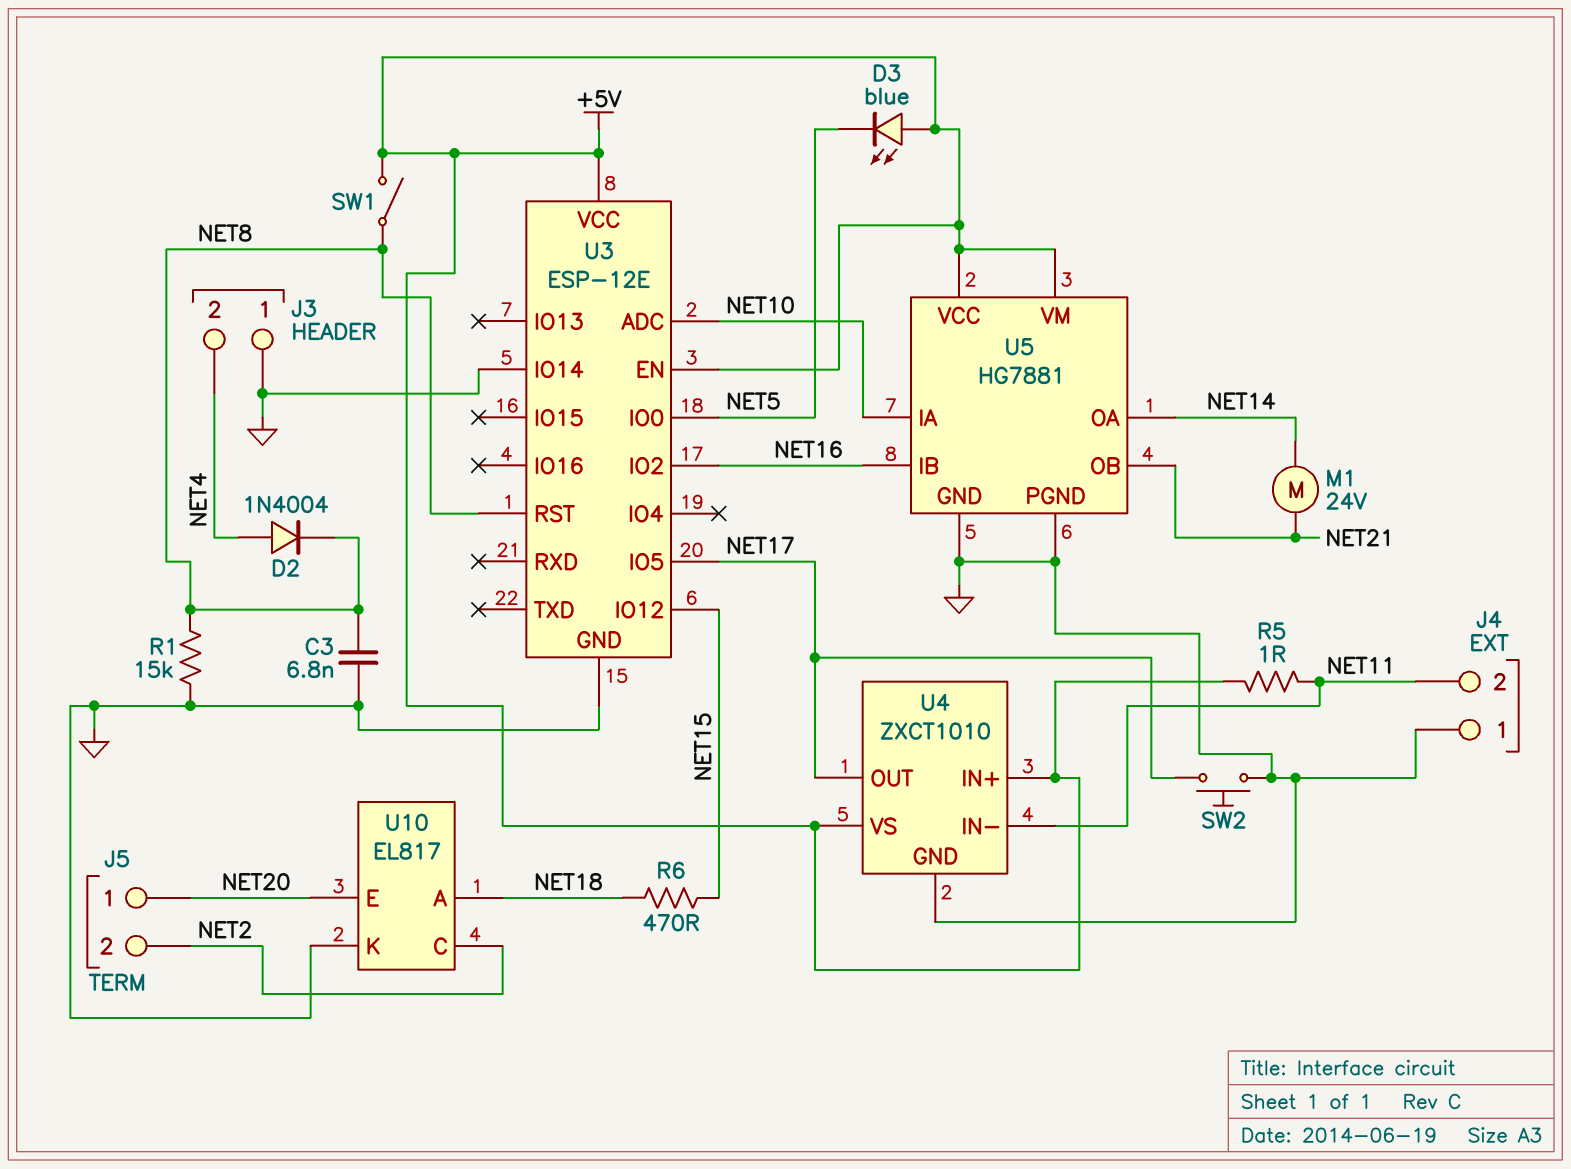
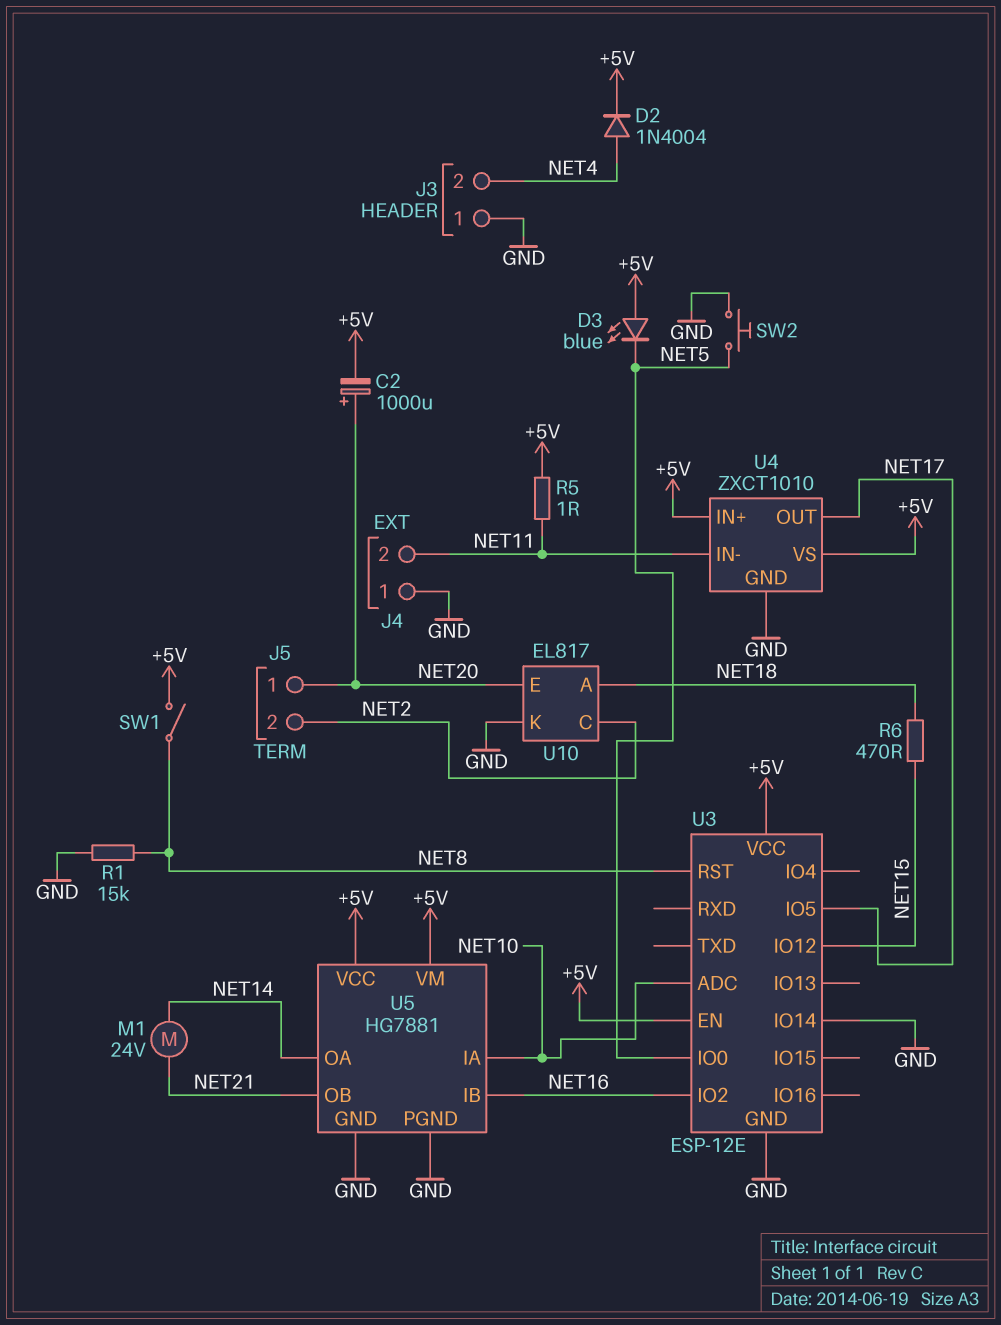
C2: none -> 1000uF (plus NET20, minus +5V)
C3: 6.8nF (GND, NET8) -> none
D2: diode 1N4004 (A NET4, K NET8) -> diode 1N4004 (A NET4, K +5V)
SW2: button (GND, NET17) -> button (GND, NET5)

